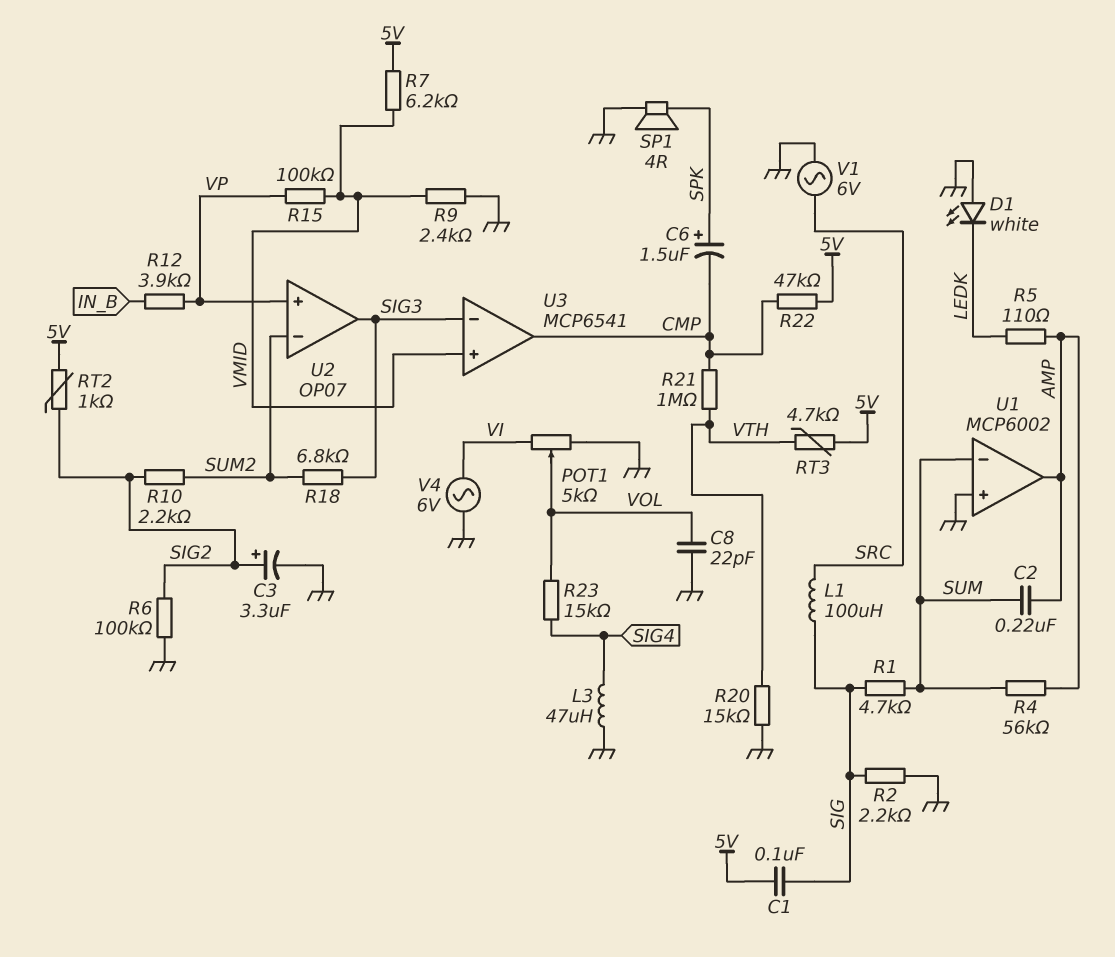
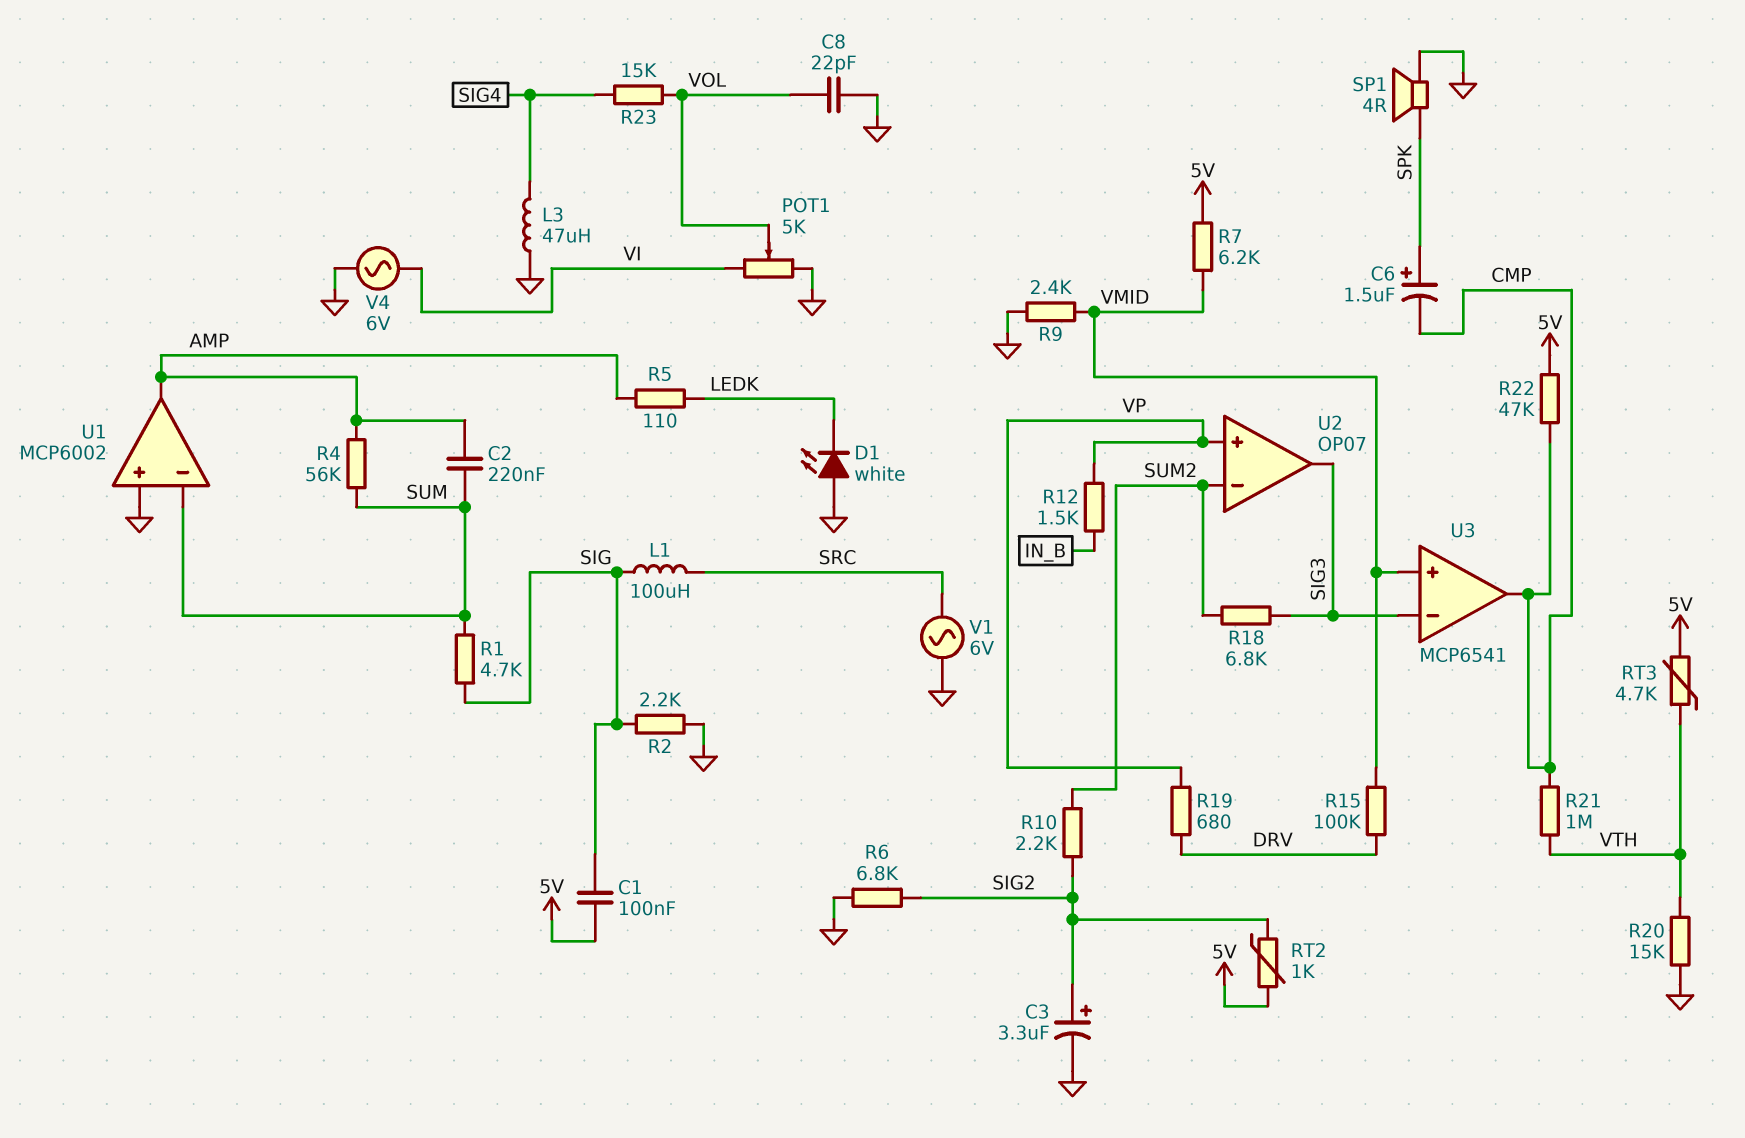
R6: 100k (GND, SIG2) -> 6.8k (GND, SIG2)
R12: 3.9k (IN_B, VP) -> 1.5k (IN_B, VP)
R15: 100k (VMID, VP) -> 100k (DRV, VMID)
R19: none -> 680 (DRV, VP)

